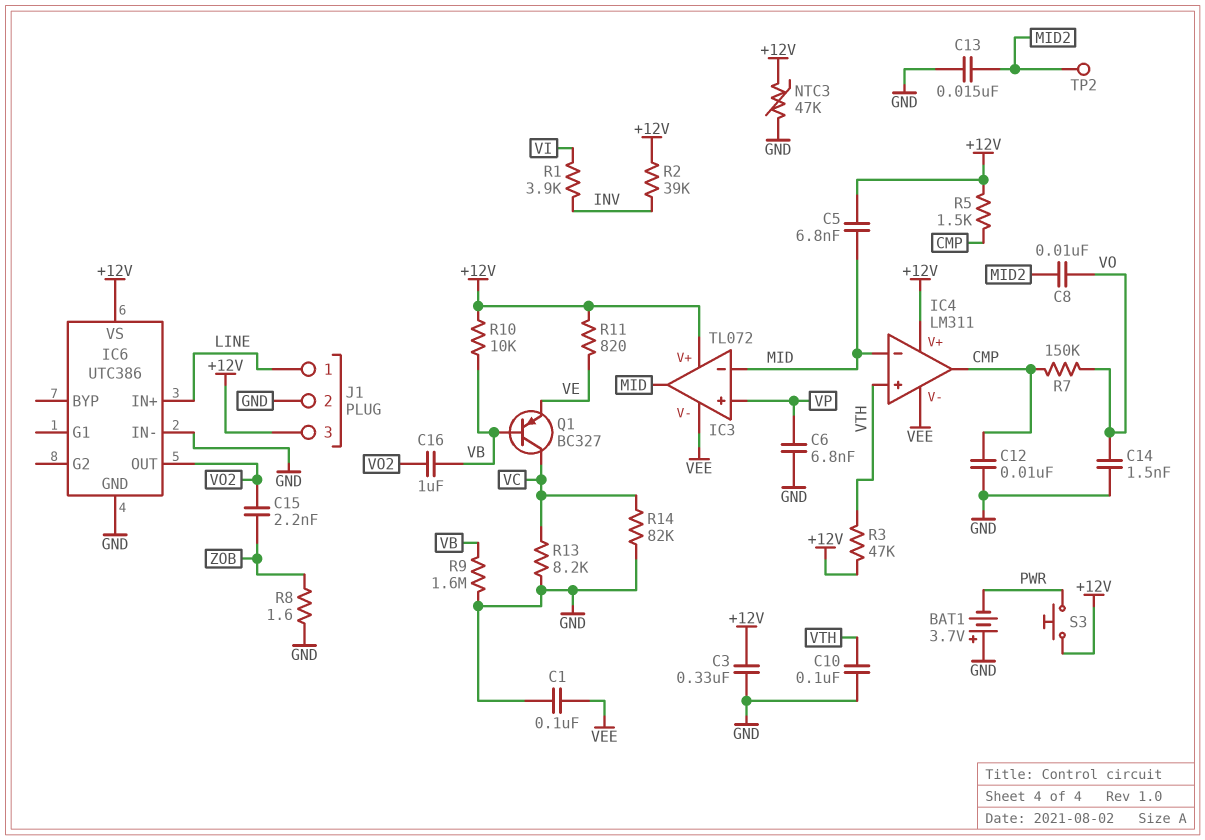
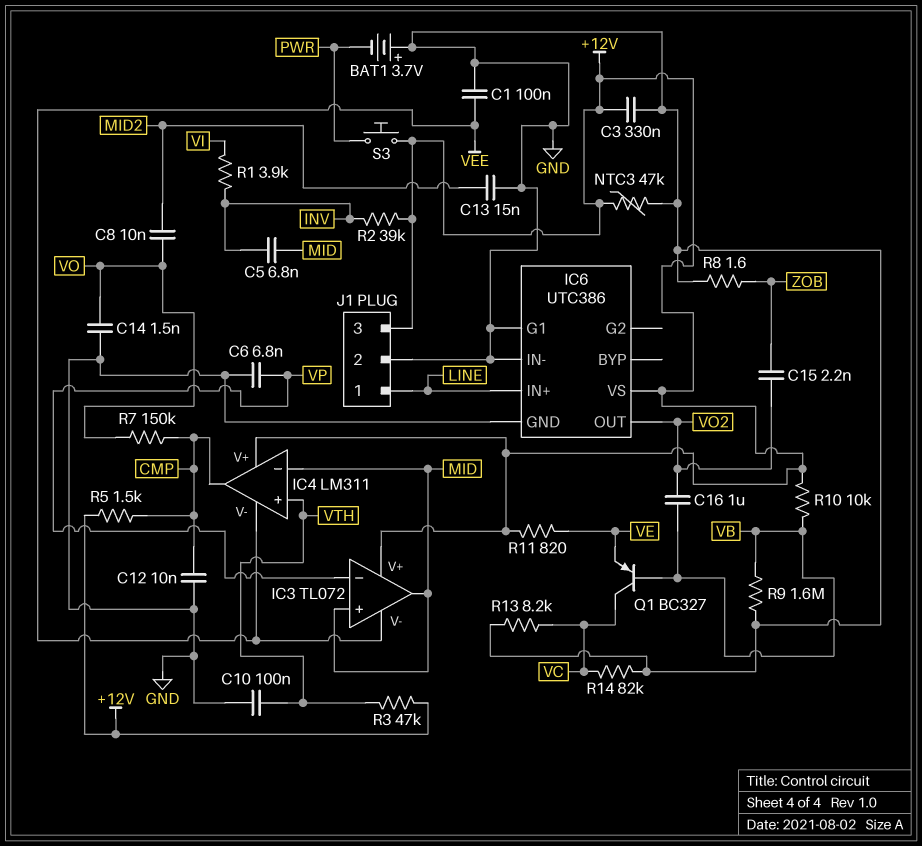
C5: 6.8nF (+12V, MID) -> 6.8nF (INV, MID)
IC3 pin in+: VP -> MID
IC3 pin in-: MID -> VP
IC6 pin G1: none -> GND
TP2: test point (MID2) -> none

